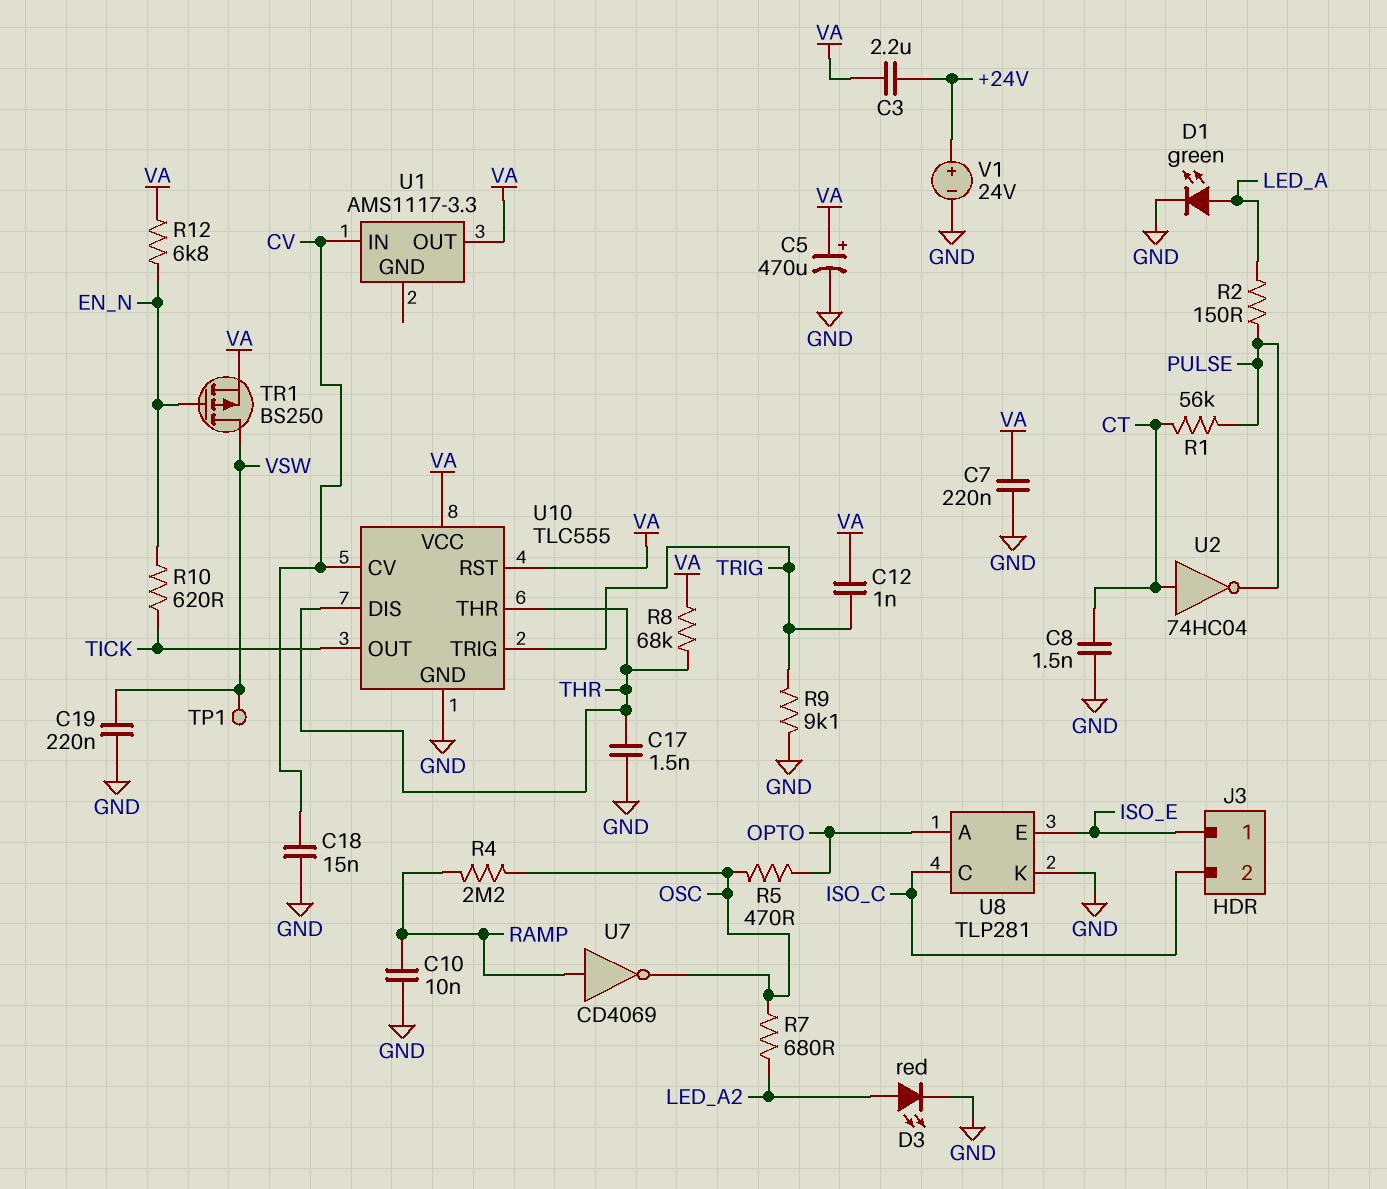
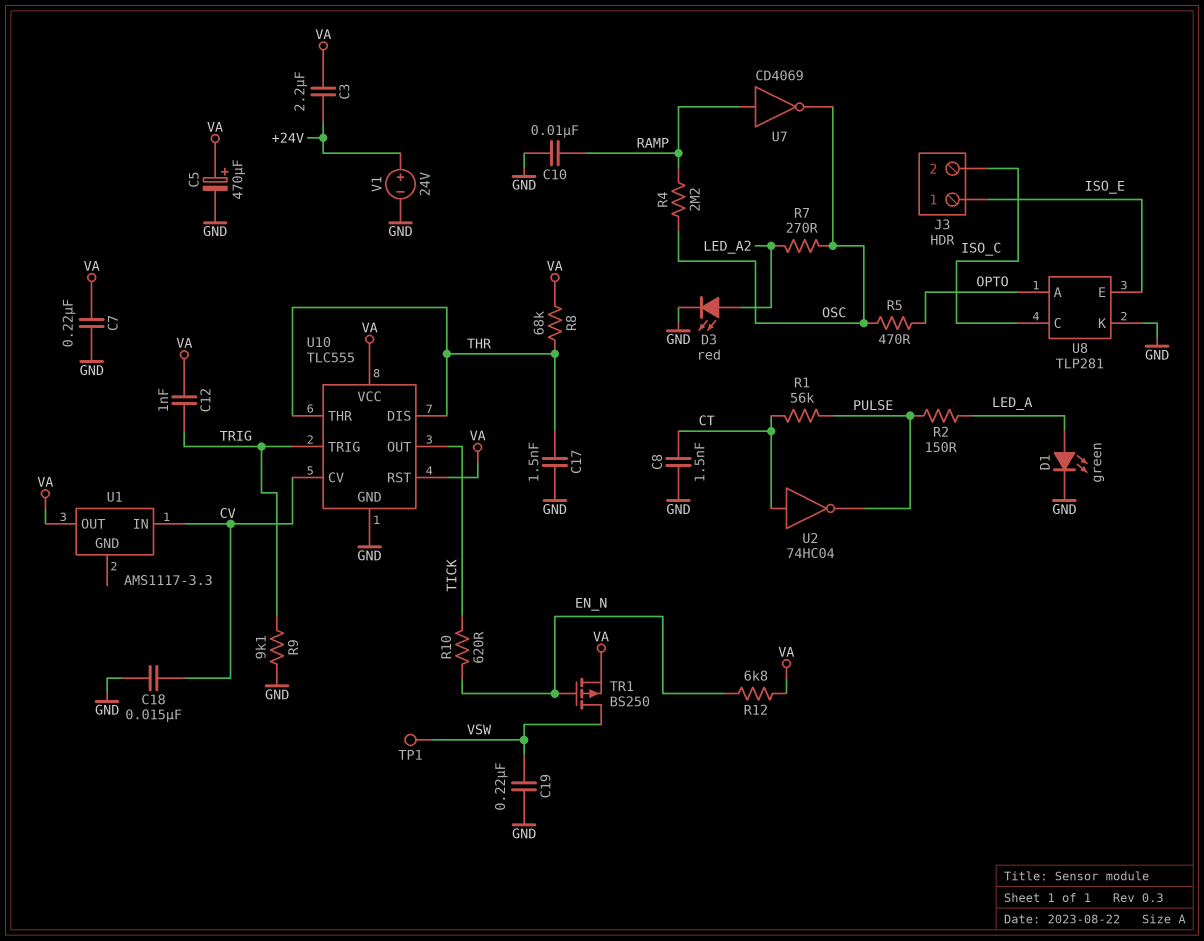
R7: 680 (LED_A2, OSC) -> 270 (LED_A2, OSC)

